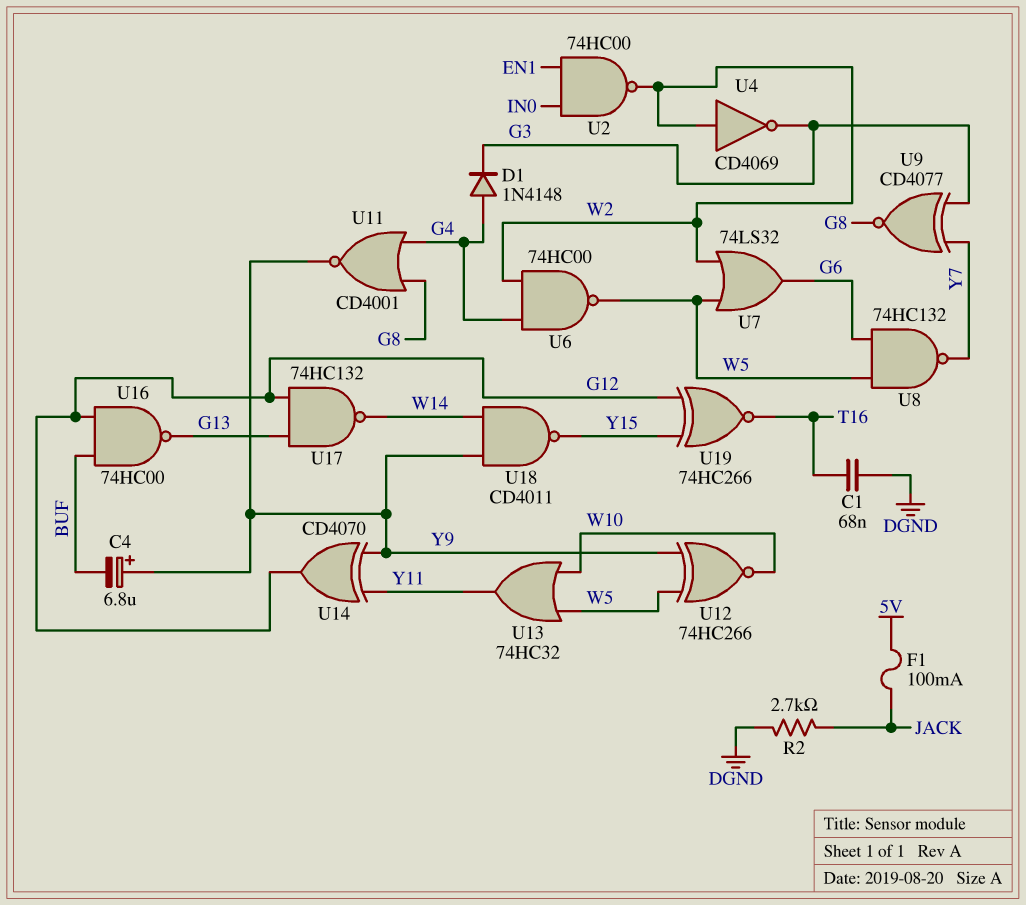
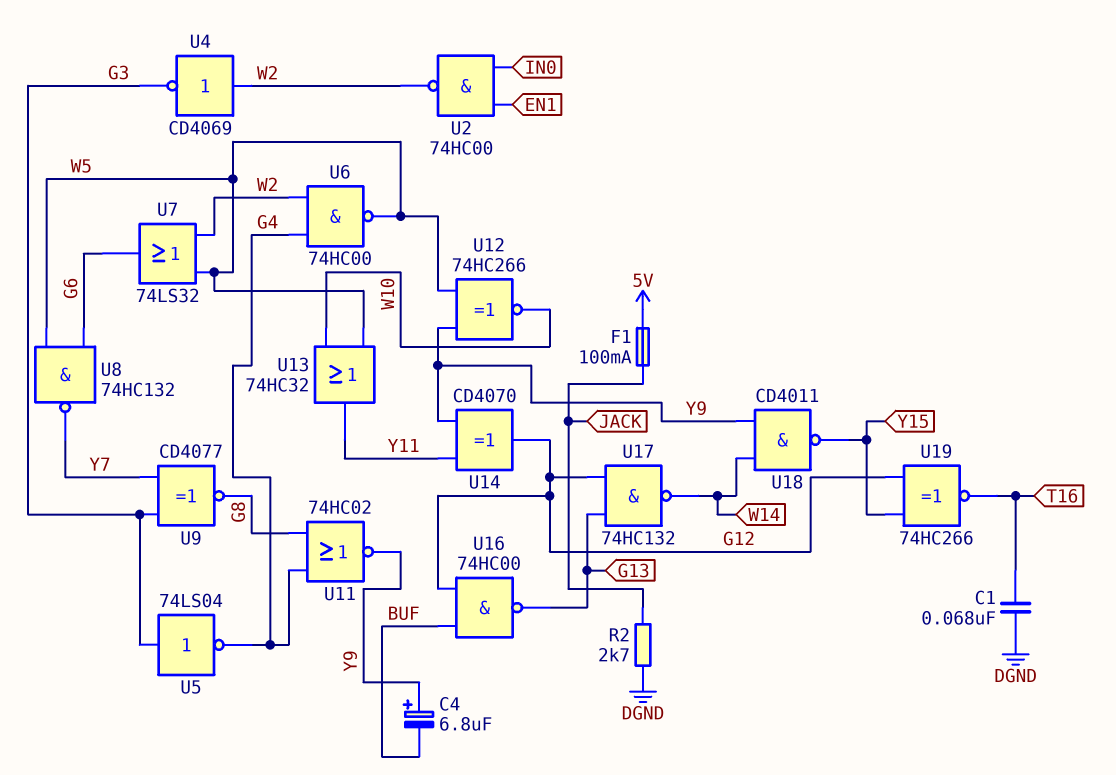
D1: diode 1N4148 (A G4, K G3) -> none
U5: none -> NOT 74LS04 (in G3, out G4)
U11: NOR CD4001 (in G4, in G8, out Y9) -> NOR 74HC02 (in G4, in G8, out Y9)

